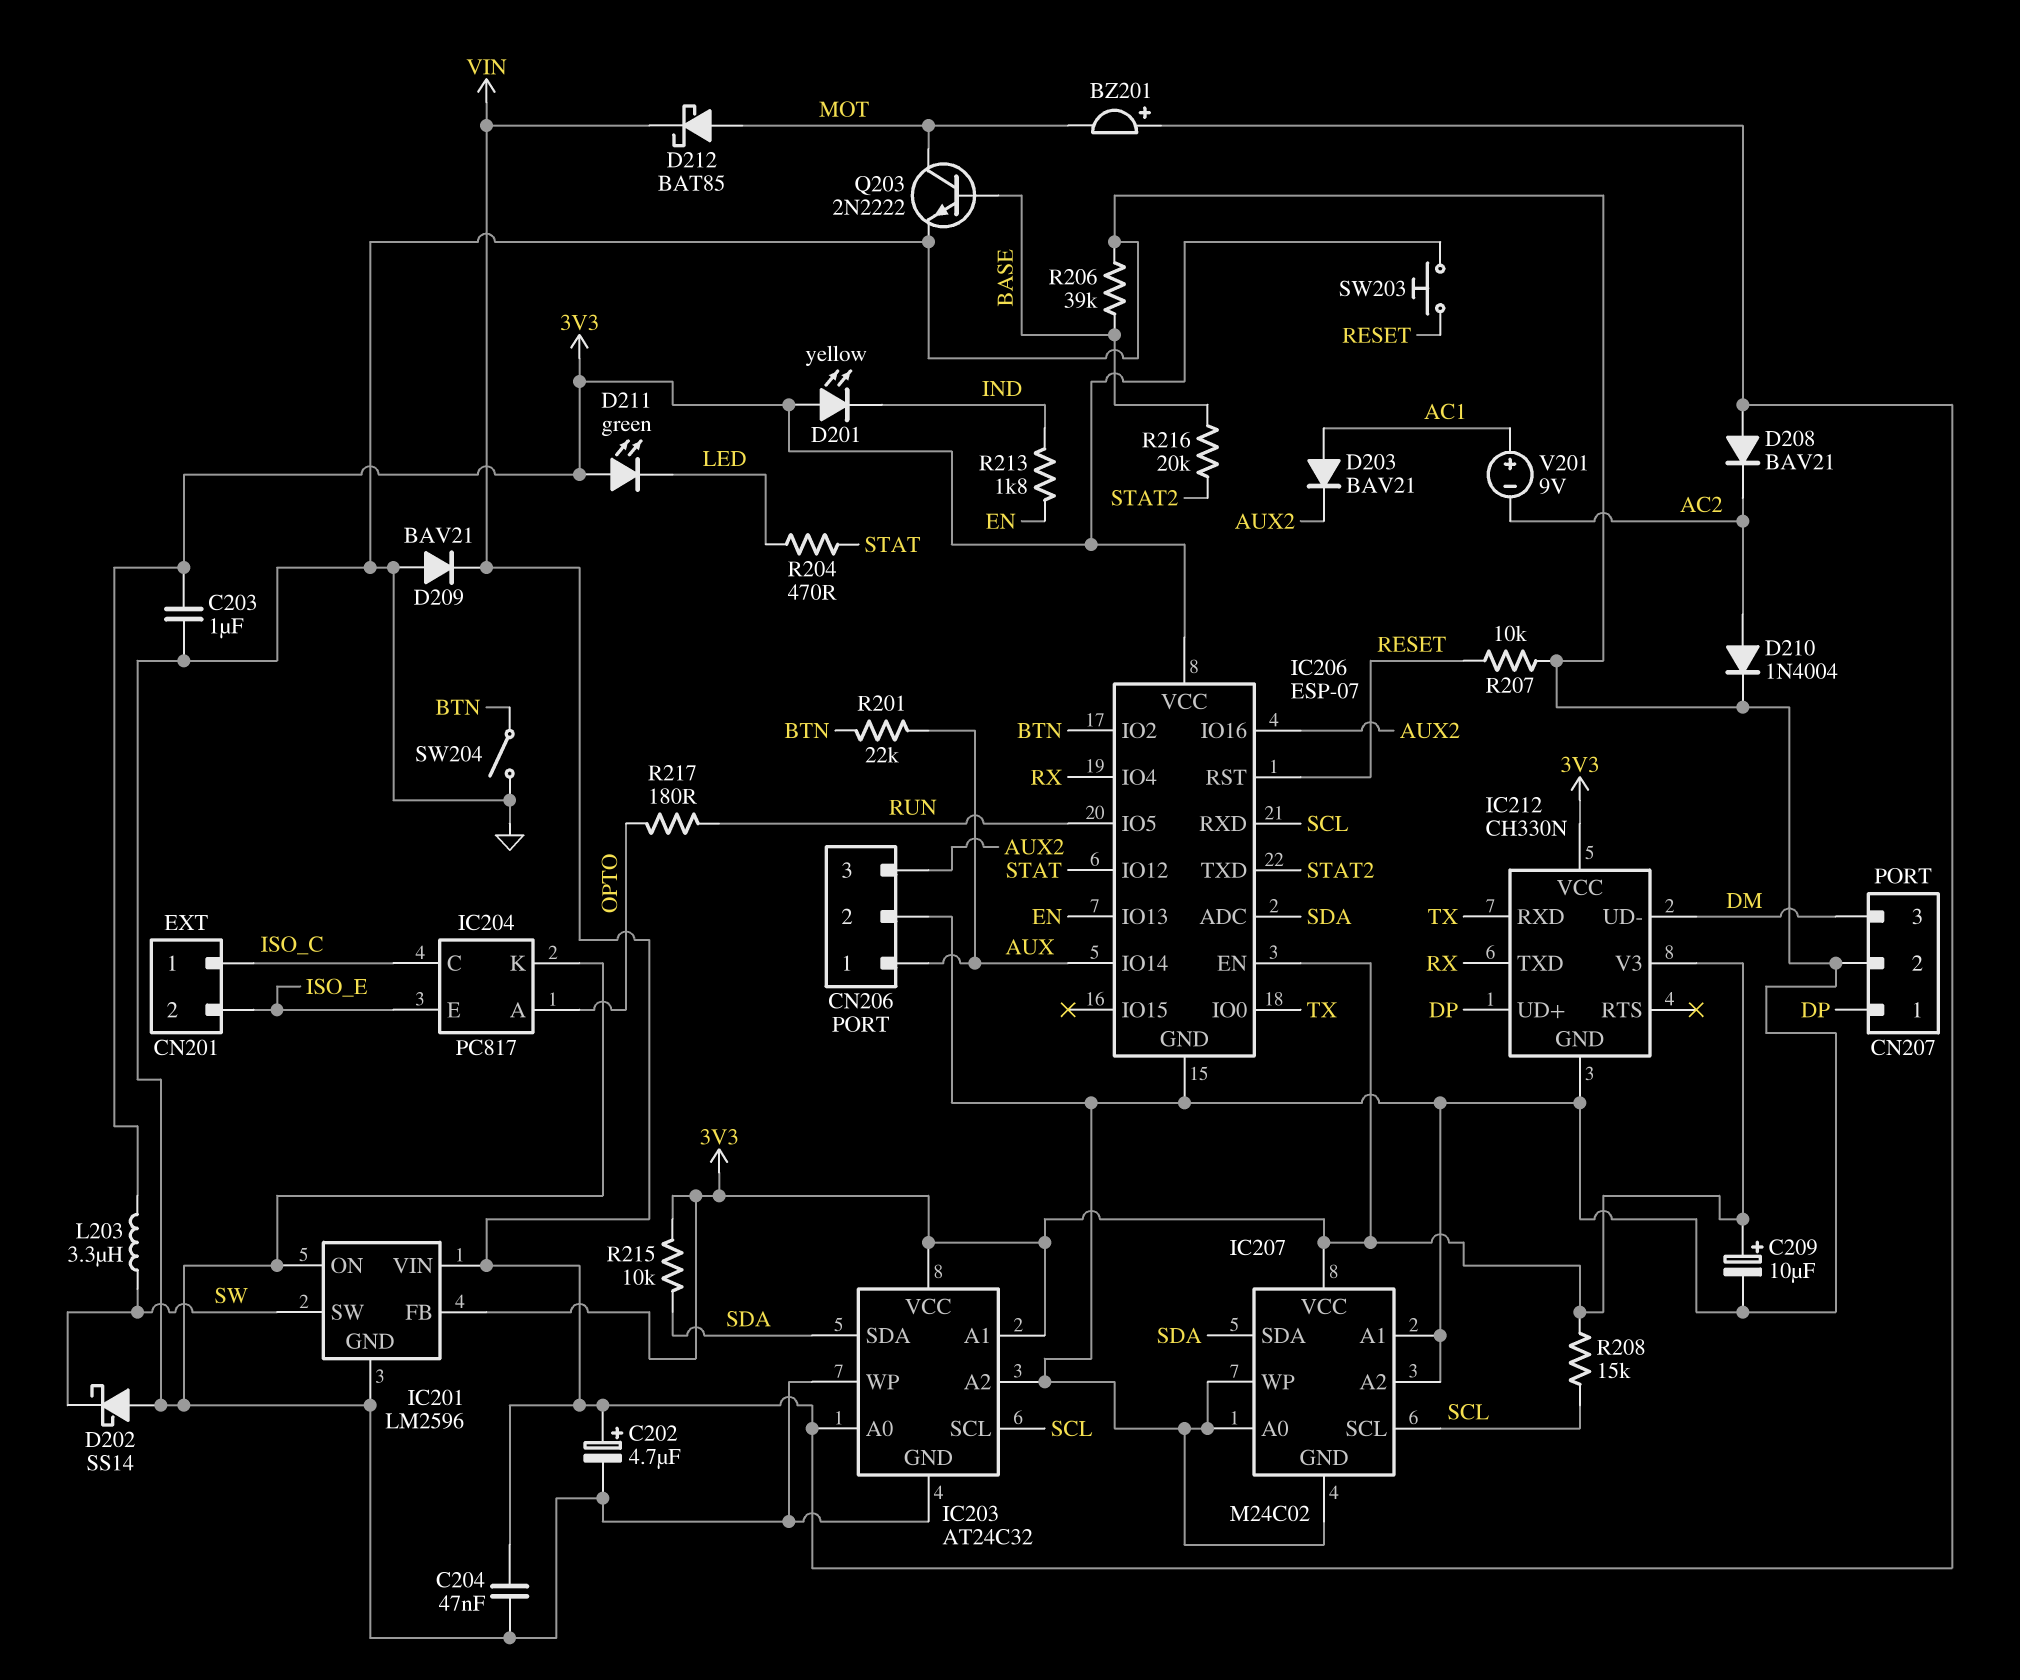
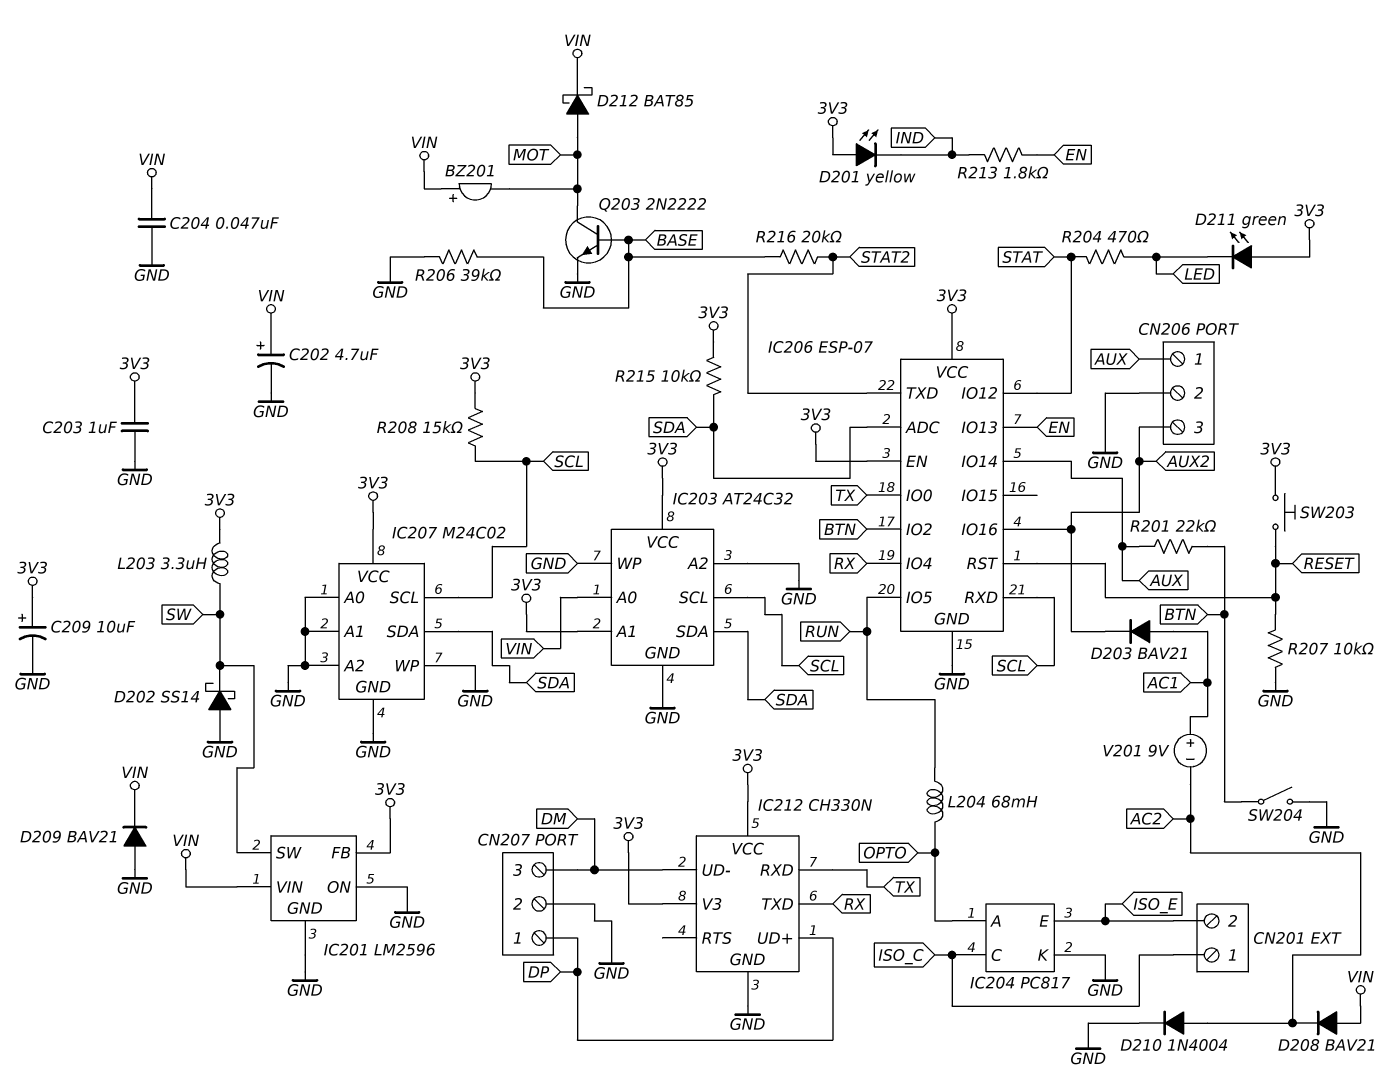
L204: none -> 68mH (OPTO, RUN)
R217: 180 (OPTO, RUN) -> none

